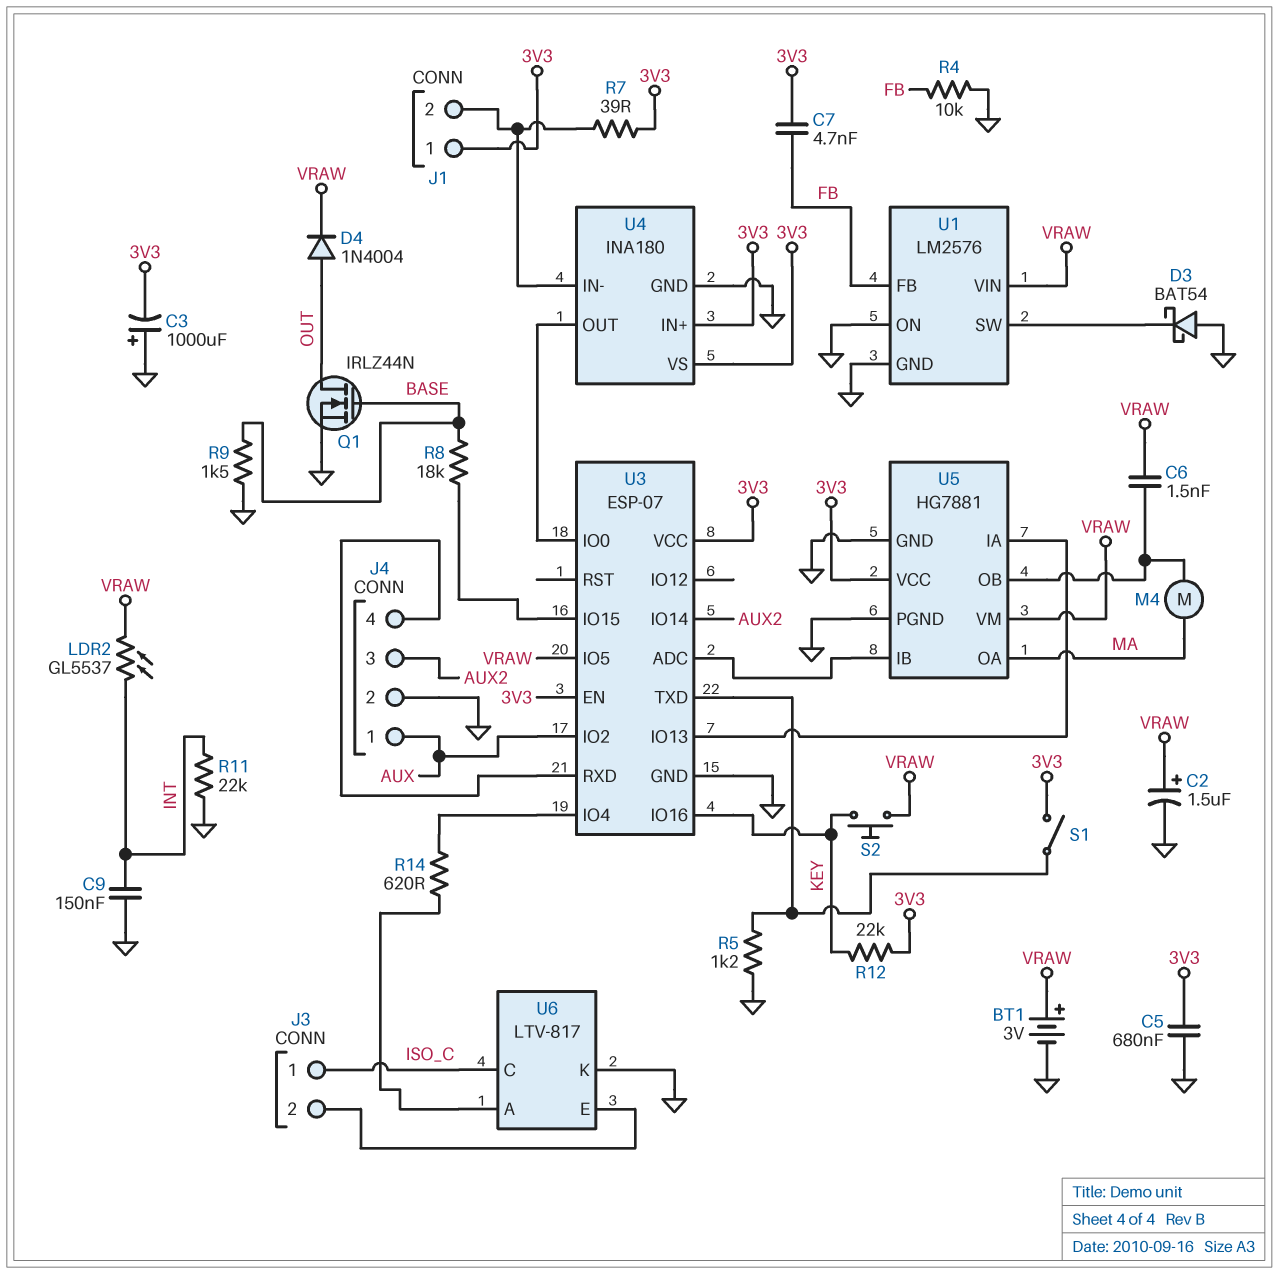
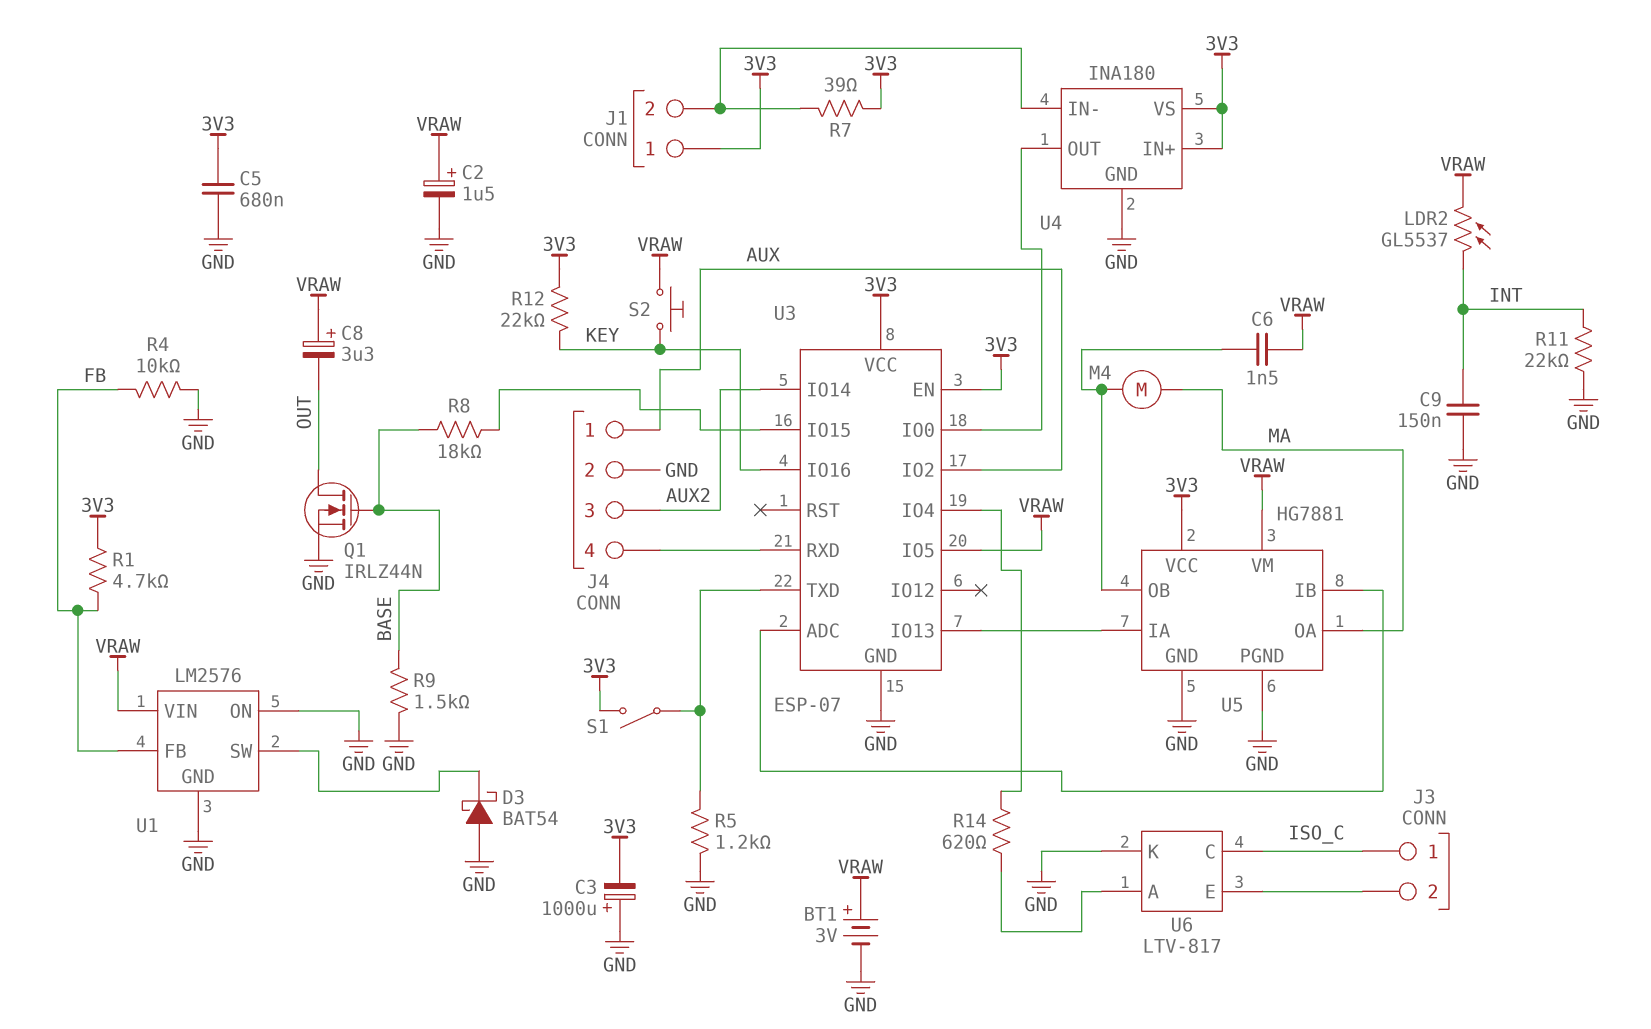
C7: 4.7nF (3V3, FB) -> none
C8: none -> 3.3uF (plus VRAW, minus OUT)
D4: diode 1N4004 (A OUT, K VRAW) -> none
R1: none -> 4.7k (3V3, FB)

